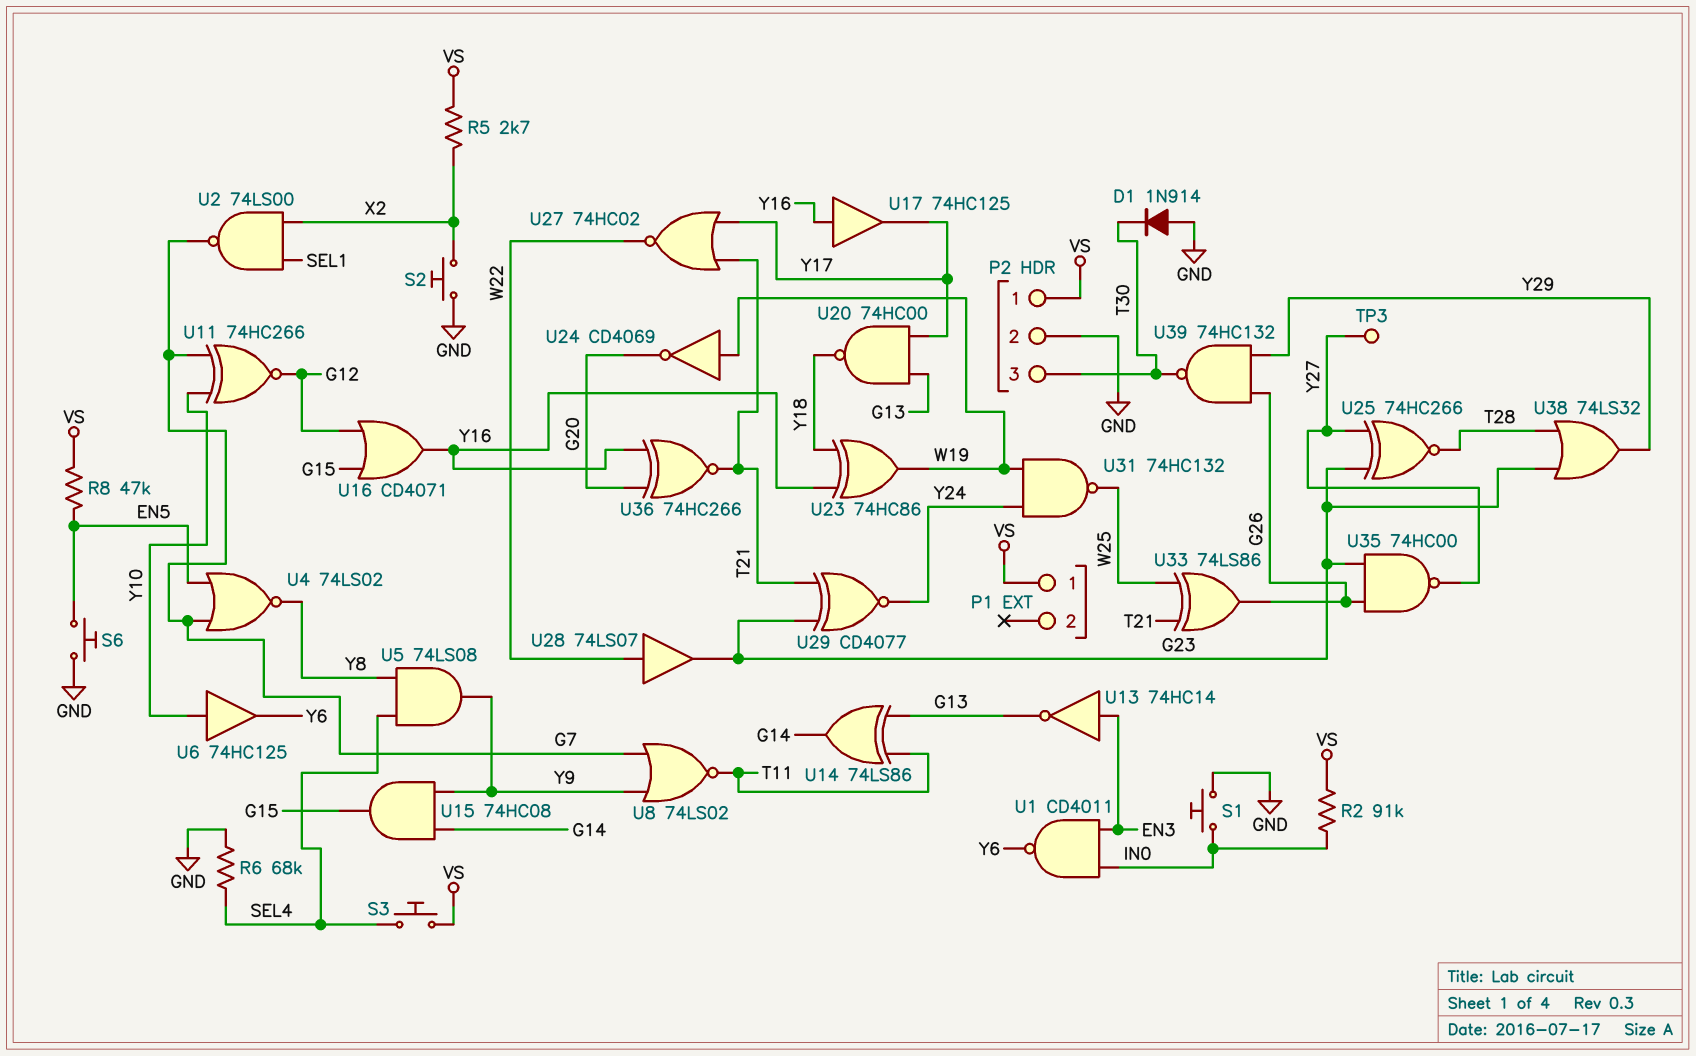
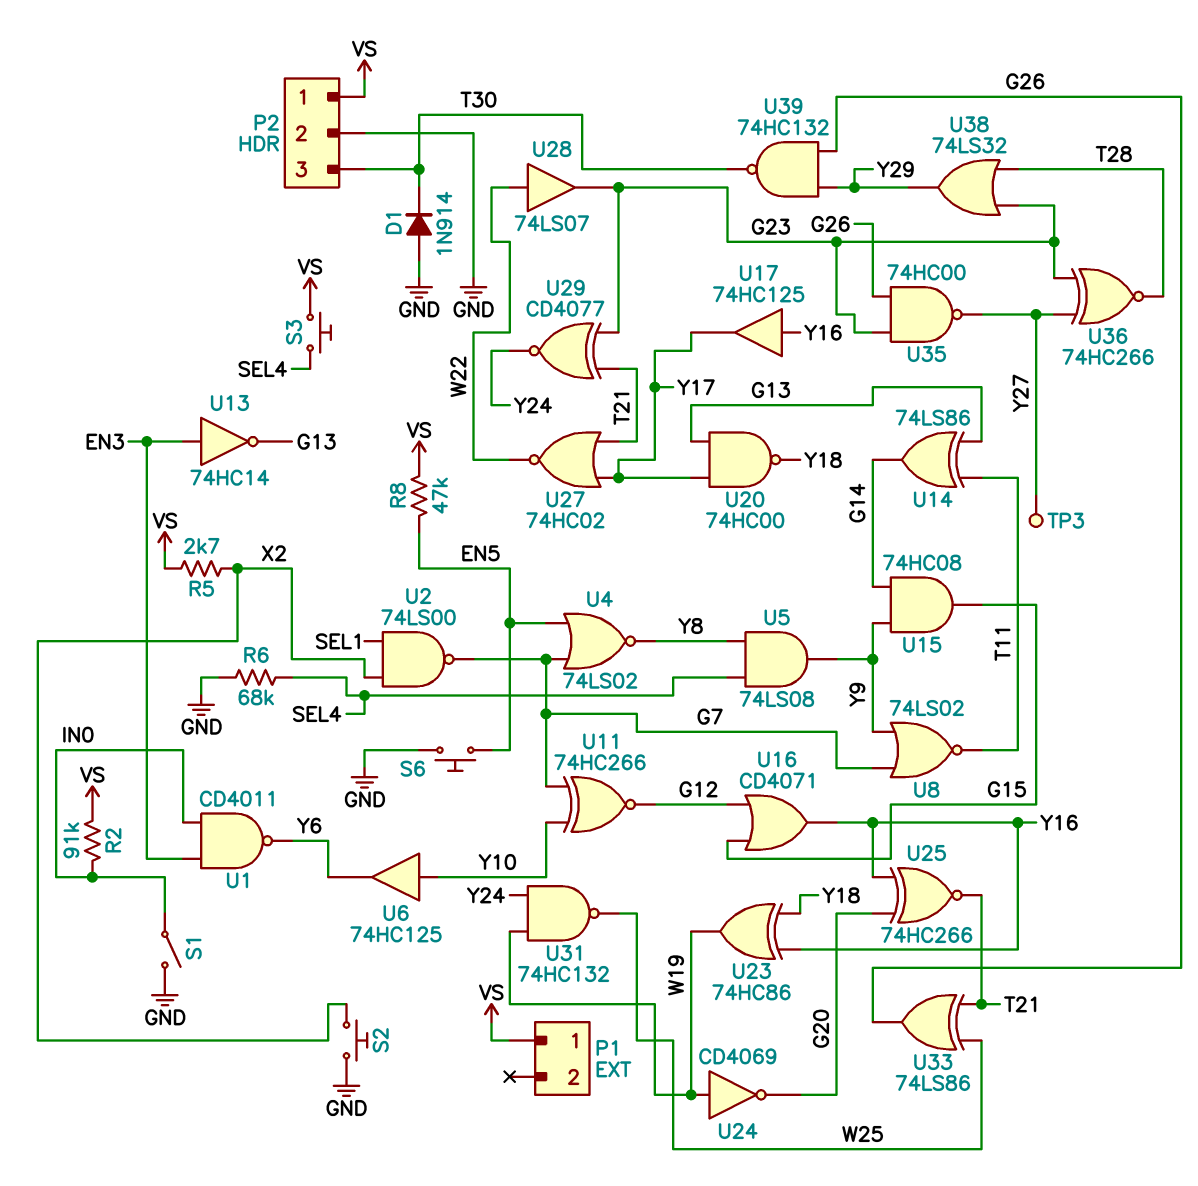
S1: button (GND, IN0) -> switch (GND, IN0)
U25: XNOR 74HC266 (in G23, in Y27, out T28) -> XNOR 74HC266 (in G20, in Y16, out T21)
U36: XNOR 74HC266 (in G20, in Y16, out T21) -> XNOR 74HC266 (in G23, in Y27, out T28)

